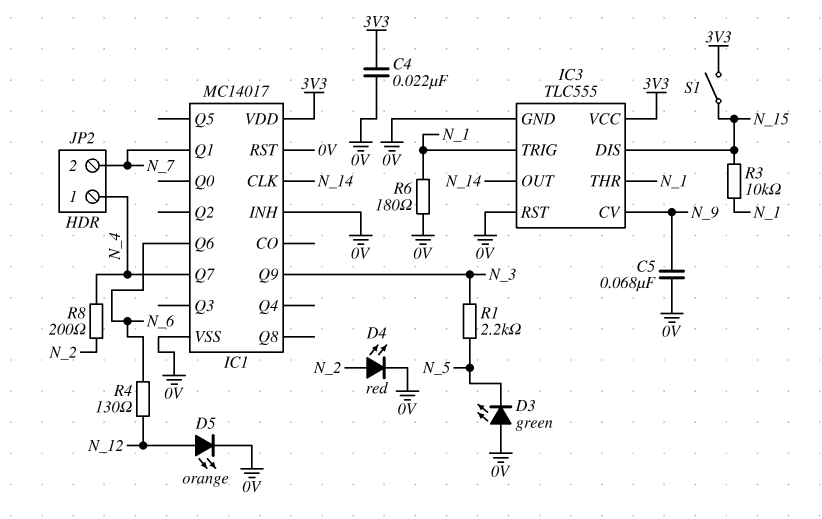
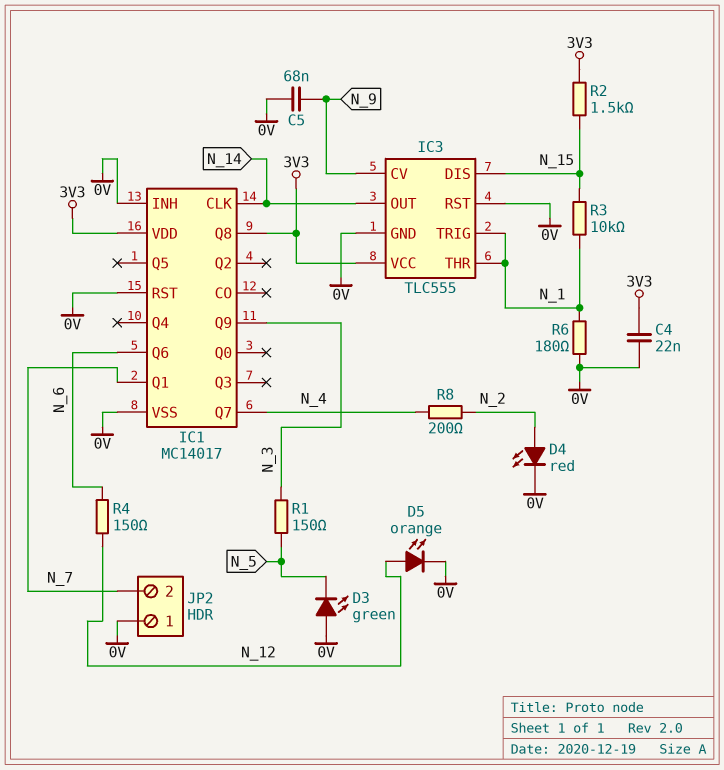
IC1 pin Q8: none -> 3V3
JP2 pin 1: N_4 -> 0V
R1: 2.2k (N_3, N_5) -> 150 (N_3, N_5)
R2: none -> 1.5k (3V3, N_15)
R4: 130 (N_6, N_12) -> 150 (N_6, N_12)
S1: switch (3V3, N_15) -> none

